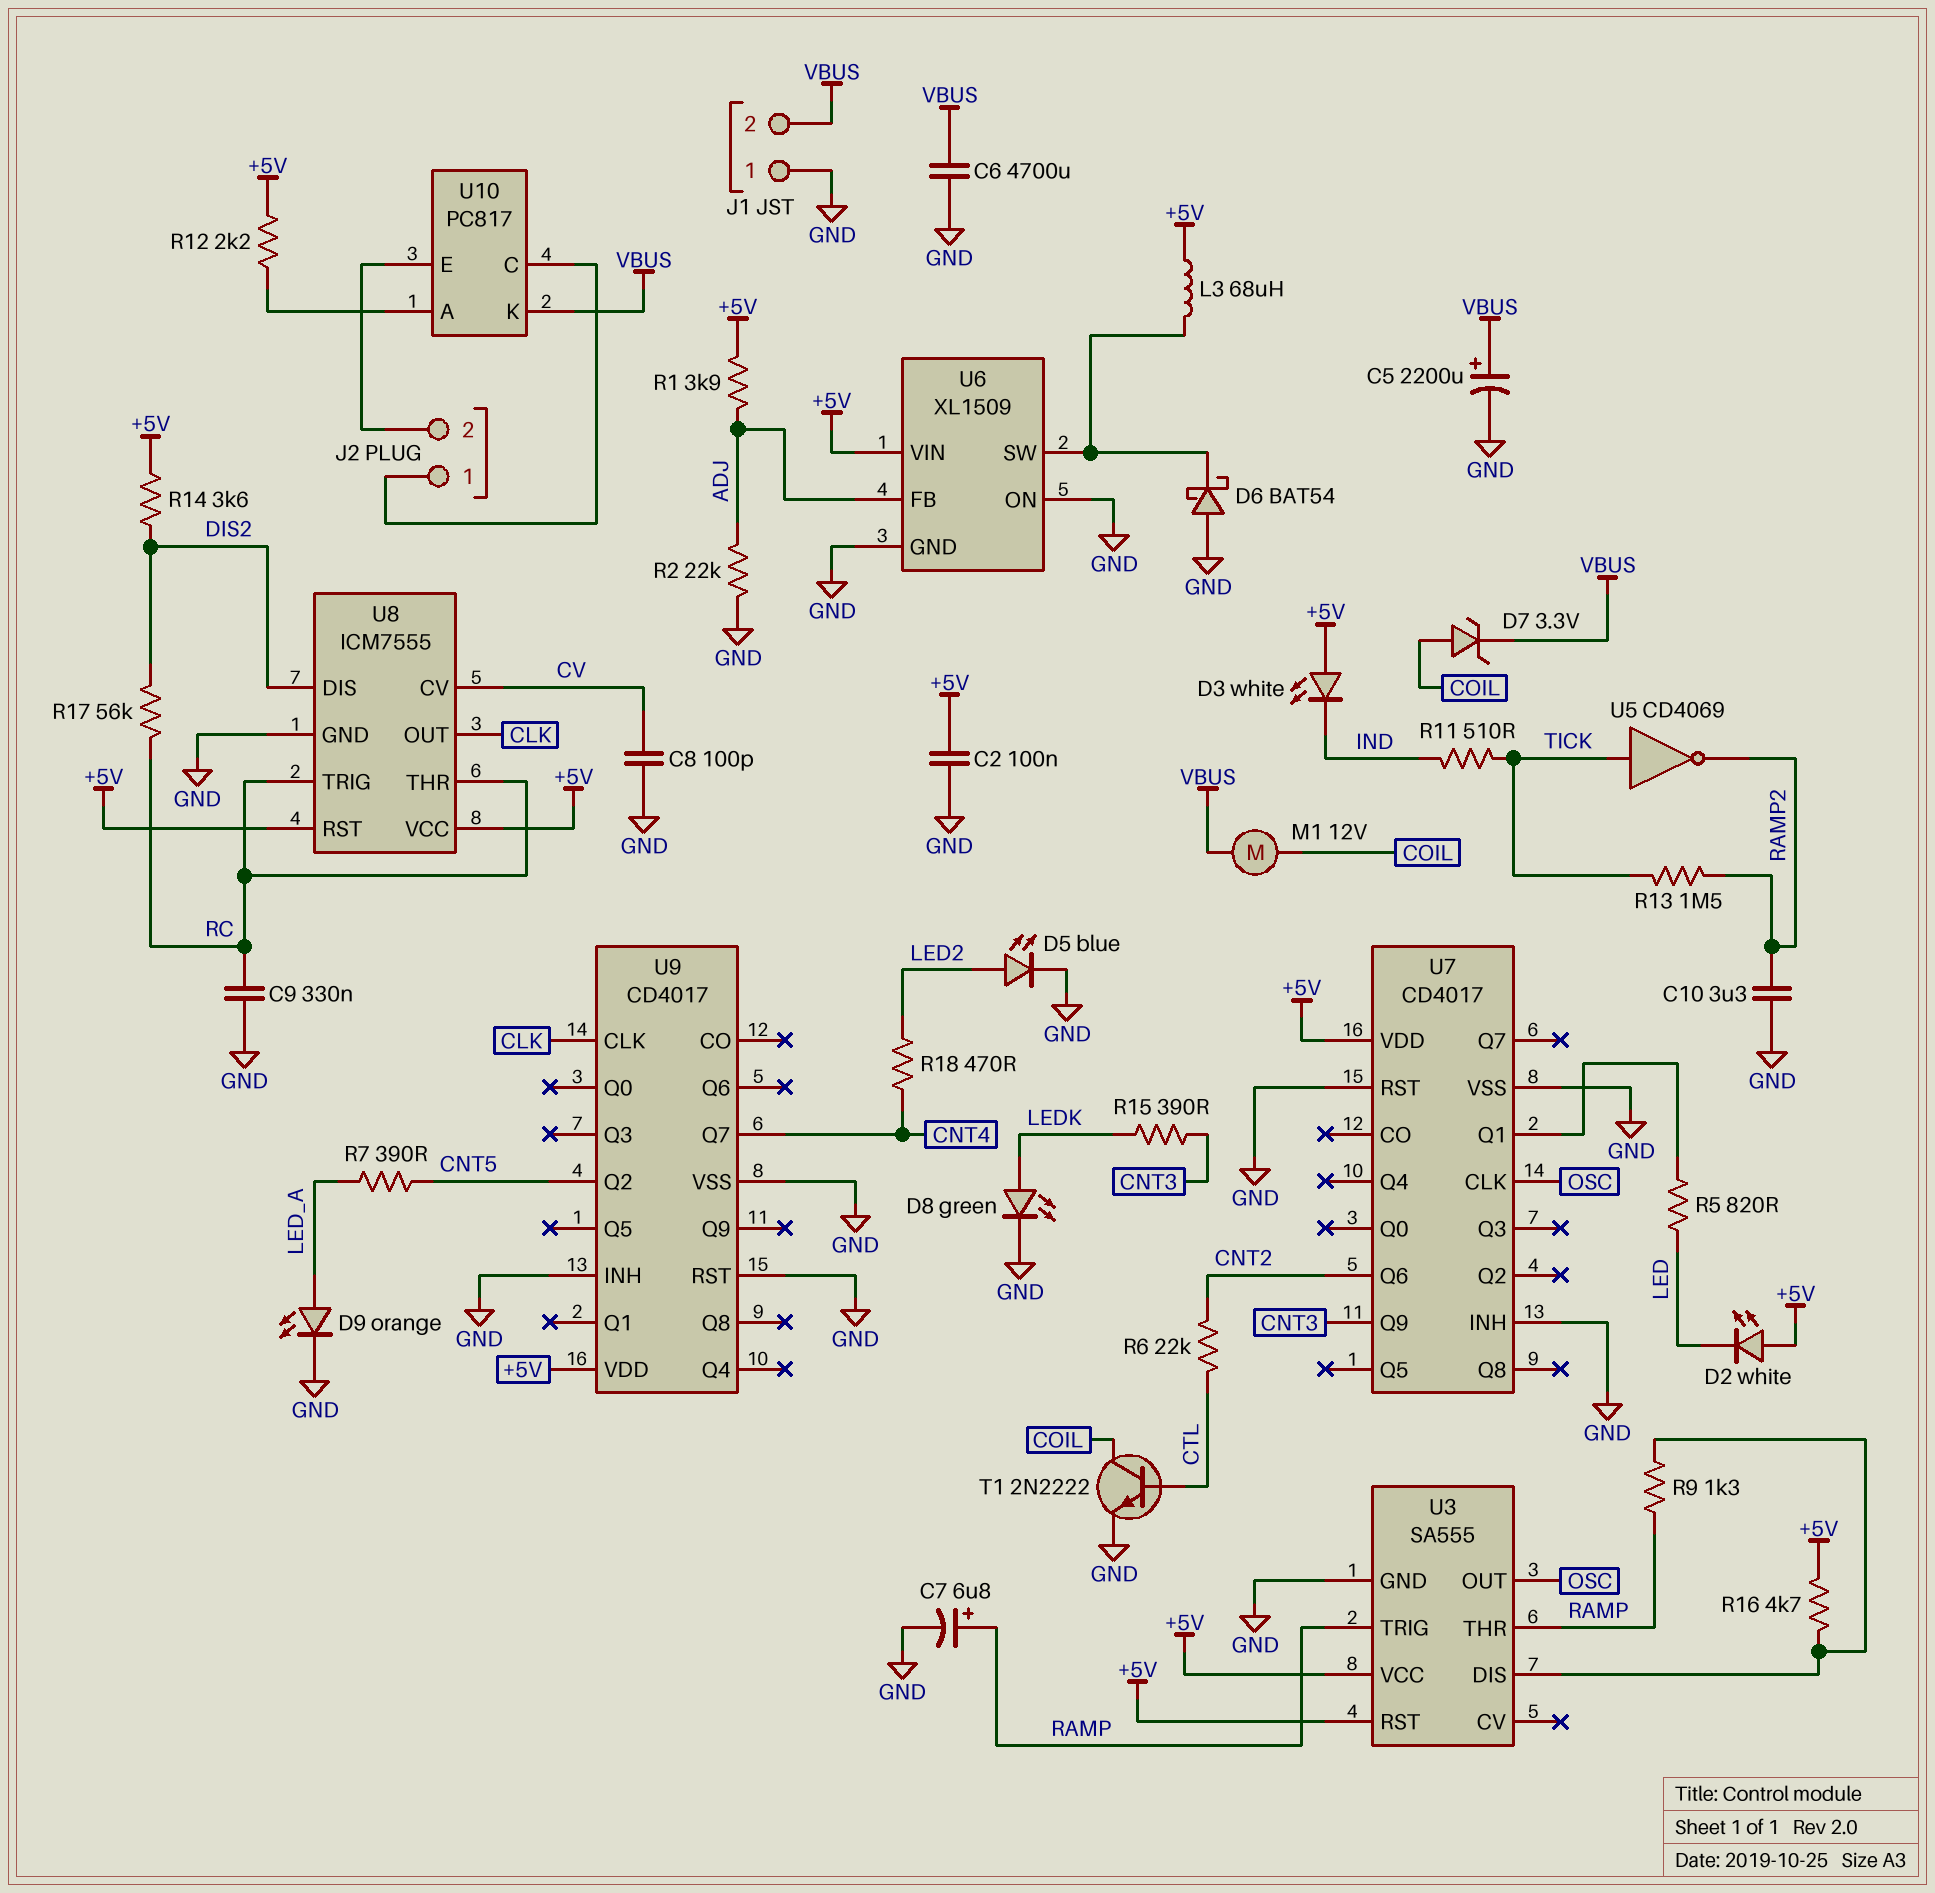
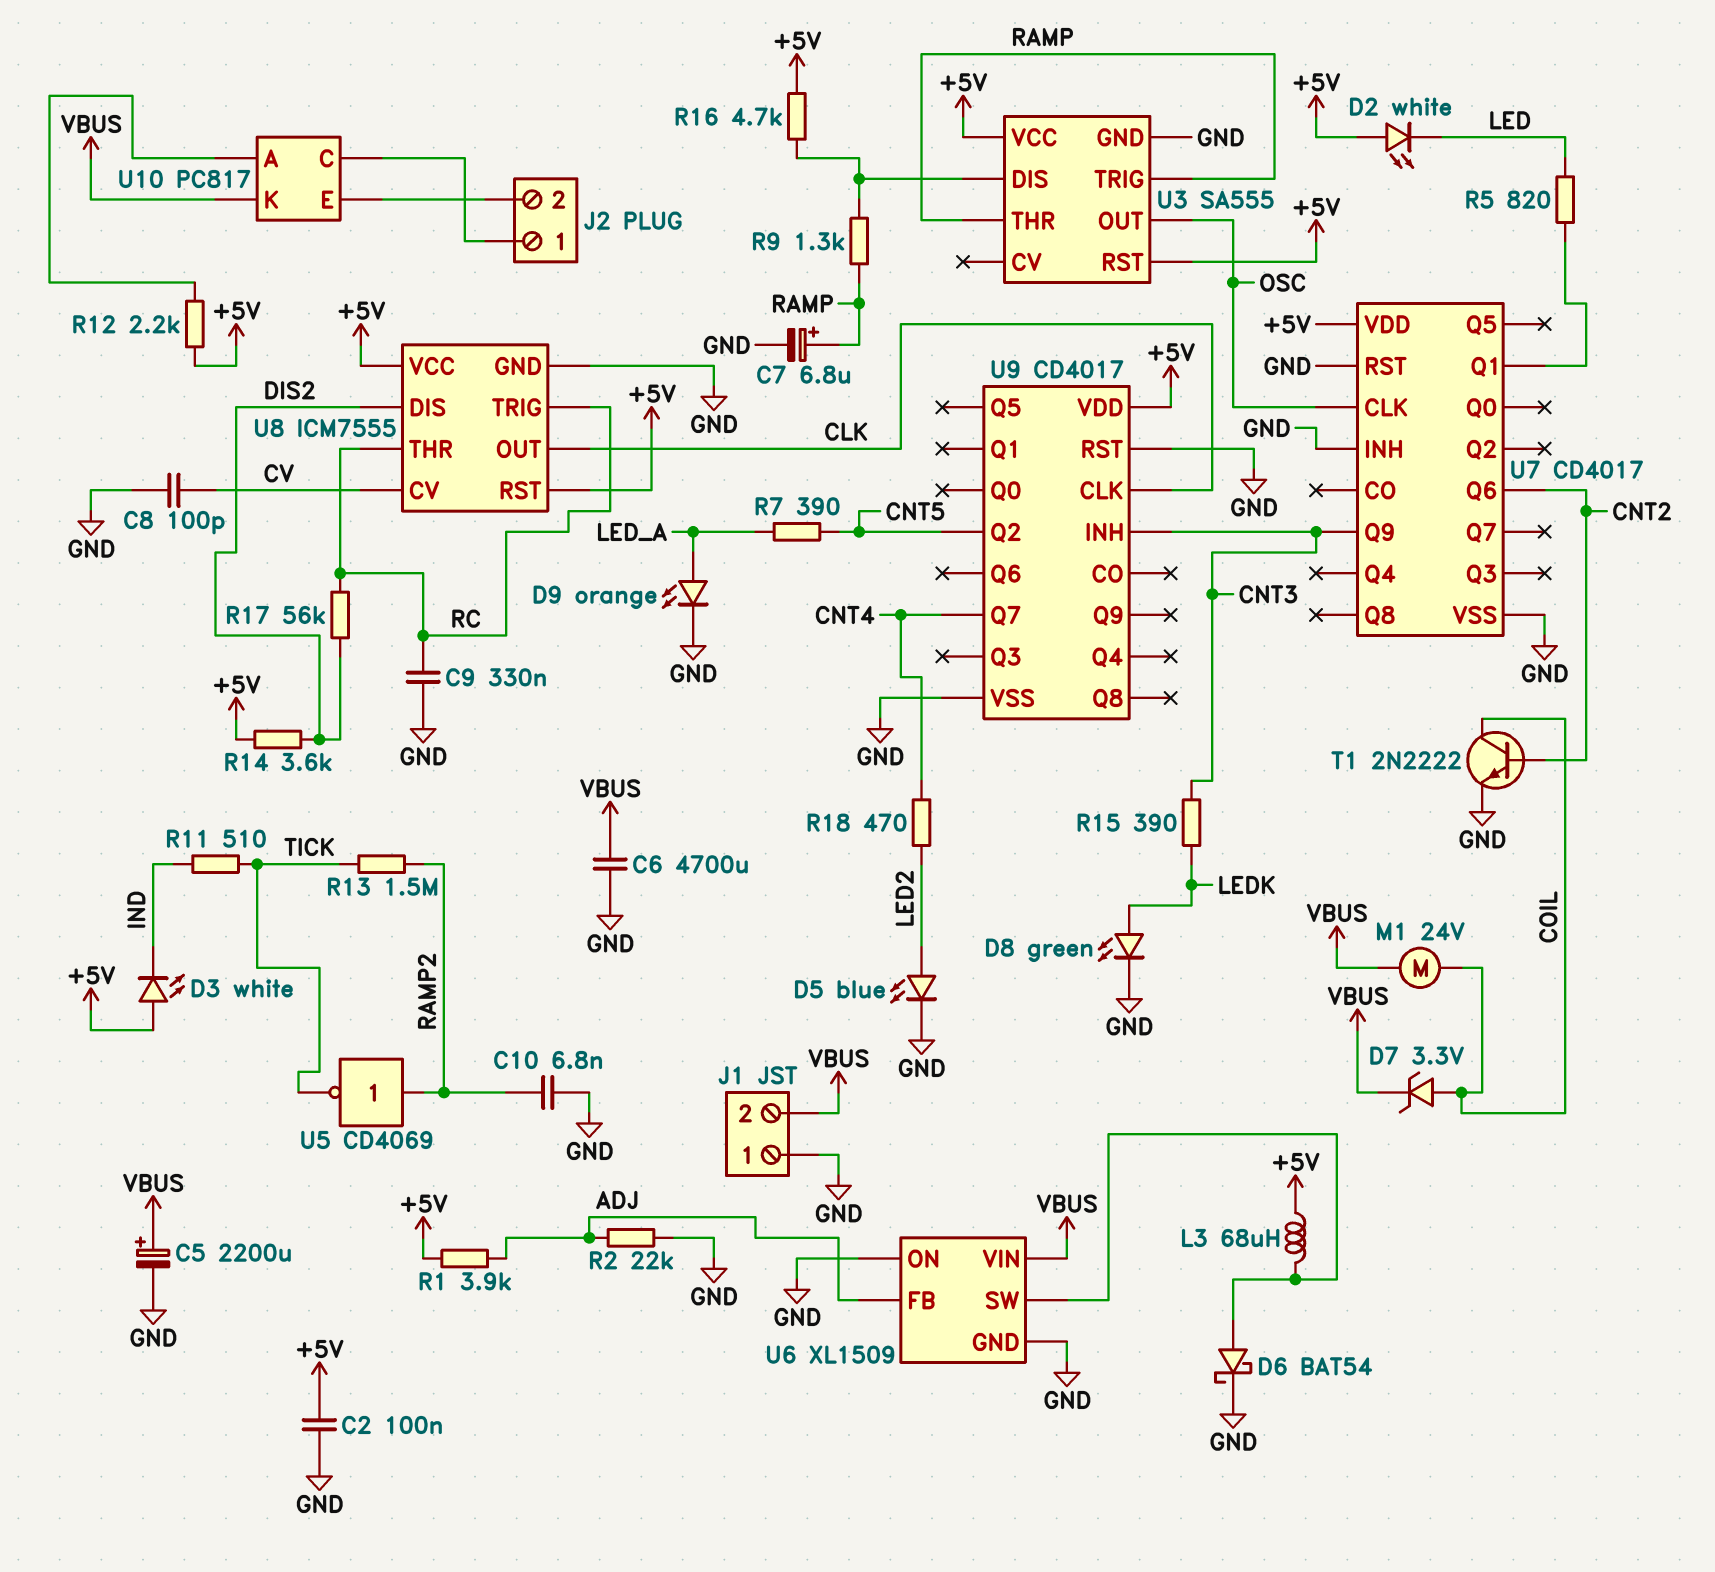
C10: 3.3uF (GND, RAMP2) -> 6.8nF (GND, RAMP2)
D6: schottky BAT54 (A GND, K U6/SW) -> schottky BAT54 (A U6/SW, K GND)
M1: motor 12V (COIL, VBUS) -> motor 24V (COIL, VBUS)
R6: 22k (CNT2, CTL) -> none
T1: NPN 2N2222 (B CTL, C COIL, E GND) -> NPN 2N2222 (B CNT2, C COIL, E GND)
U5: NOT CD4069 (in TICK, out RAMP2) -> NOT CD4069 (in RAMP2, out TICK)
U6 pin VIN: +5V -> VBUS
U9 pin INH: GND -> CNT3

